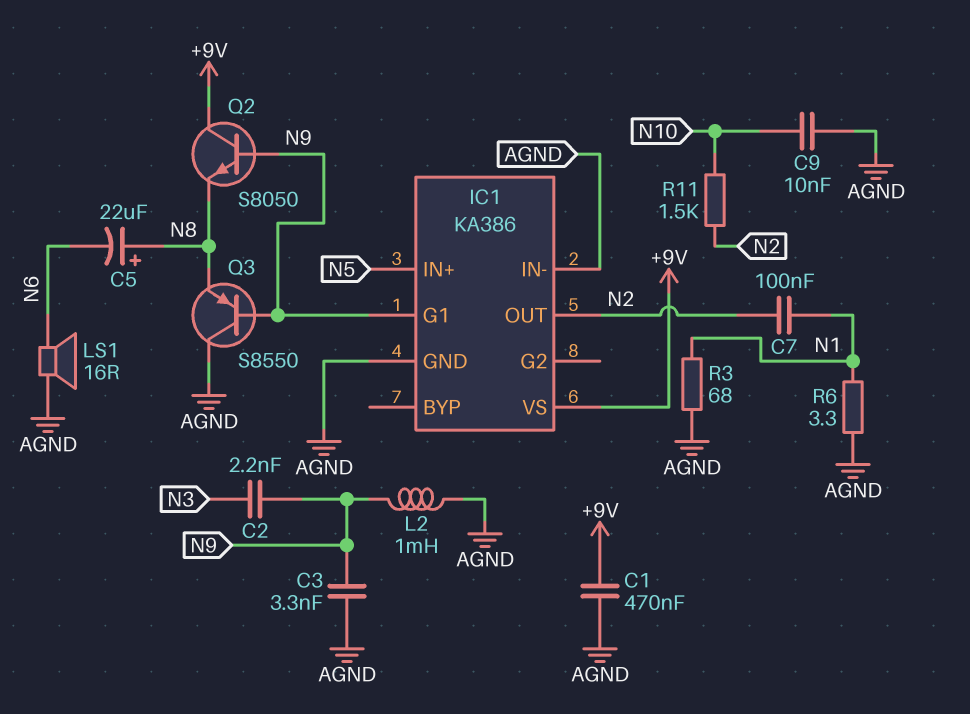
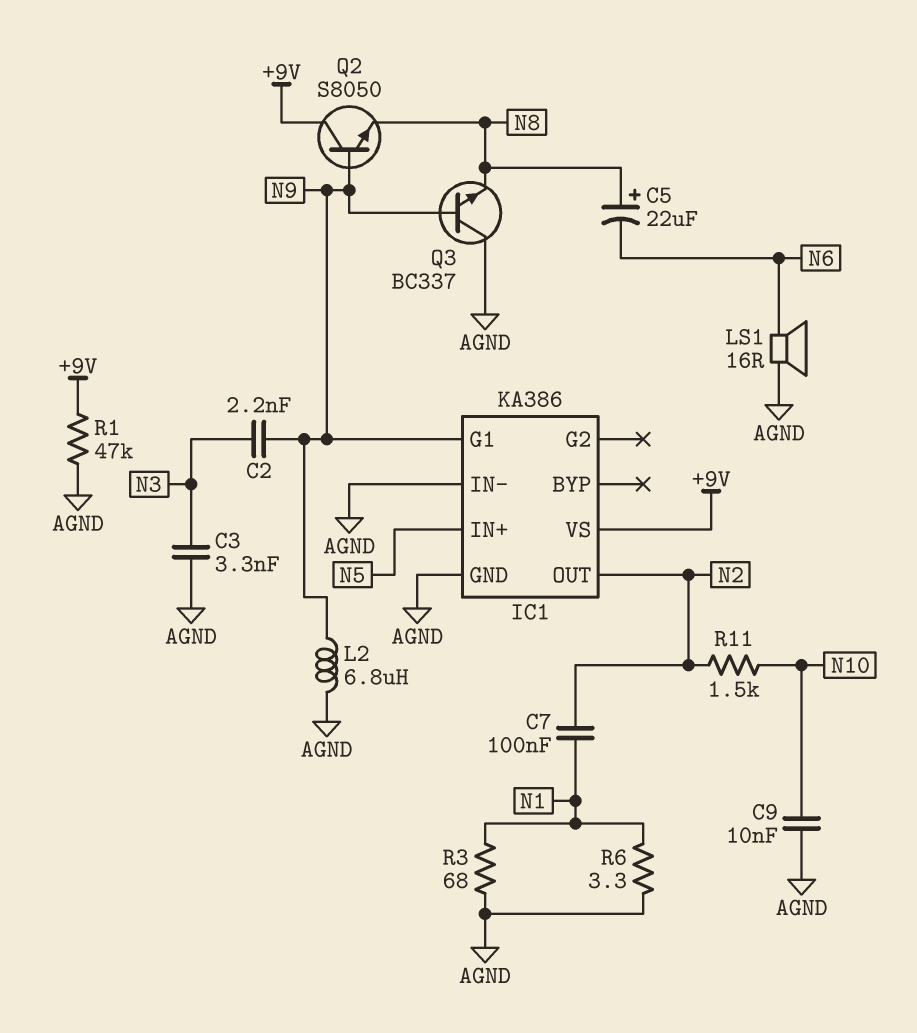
C1: 470nF (+9V, AGND) -> none
C3: 3.3nF (AGND, N9) -> 3.3nF (AGND, N3)
L2: 1mH (AGND, N9) -> 6.8uH (AGND, N9)
Q3: PNP S8550 (B N9, C AGND, E N8) -> NPN BC337 (B N9, C AGND, E N8)
R1: none -> 47k (+9V, AGND)

